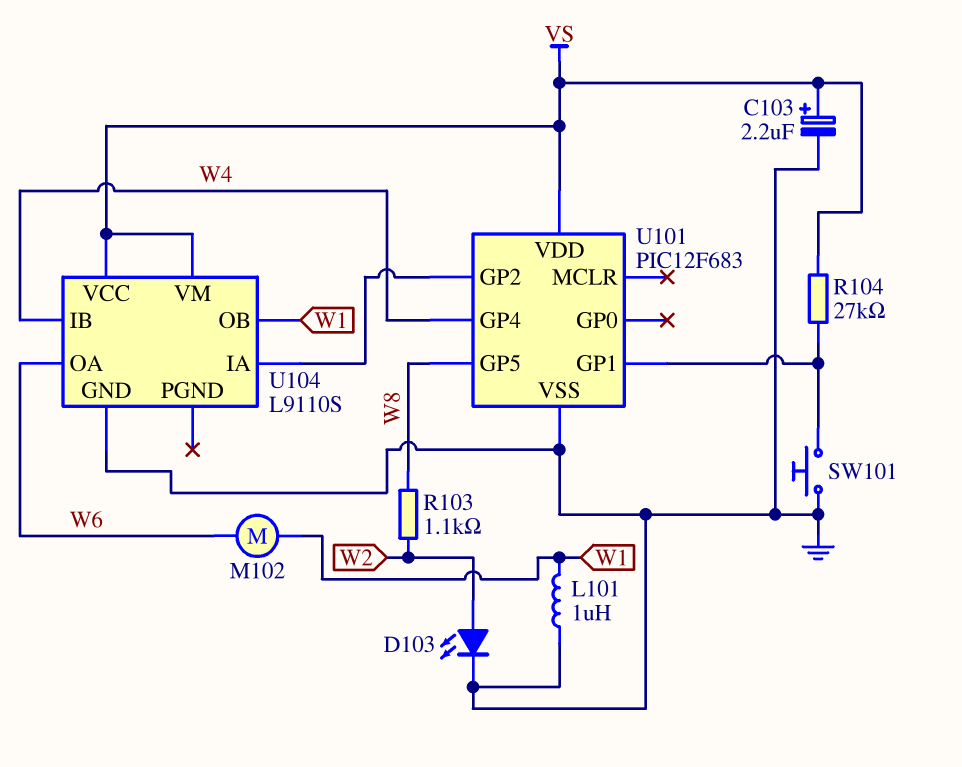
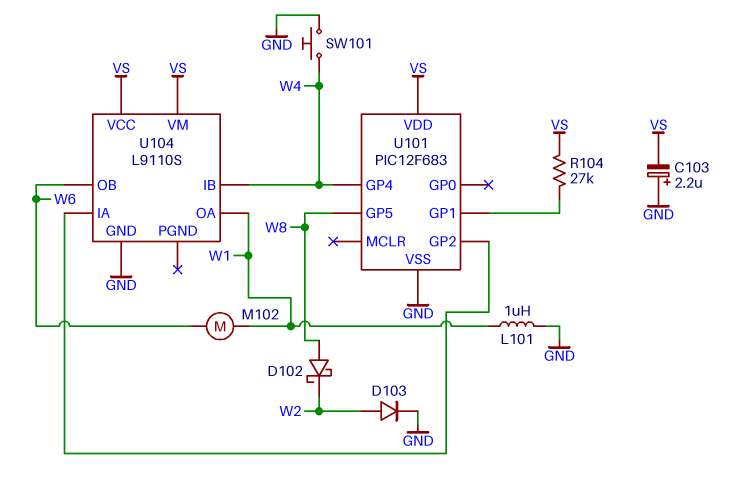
C103: 2.2uF (plus VS, minus GND) -> 2.2uF (plus GND, minus VS)
D102: none -> schottky (A W8, K W2)
D103: LED (A W2, K GND) -> diode (A W2, K GND)
R103: 1.1k (W2, W8) -> none
SW101: button (GND, U101/GP1) -> button (GND, W4)
U104 pin OA: W6 -> W1
U104 pin OB: W1 -> W6

